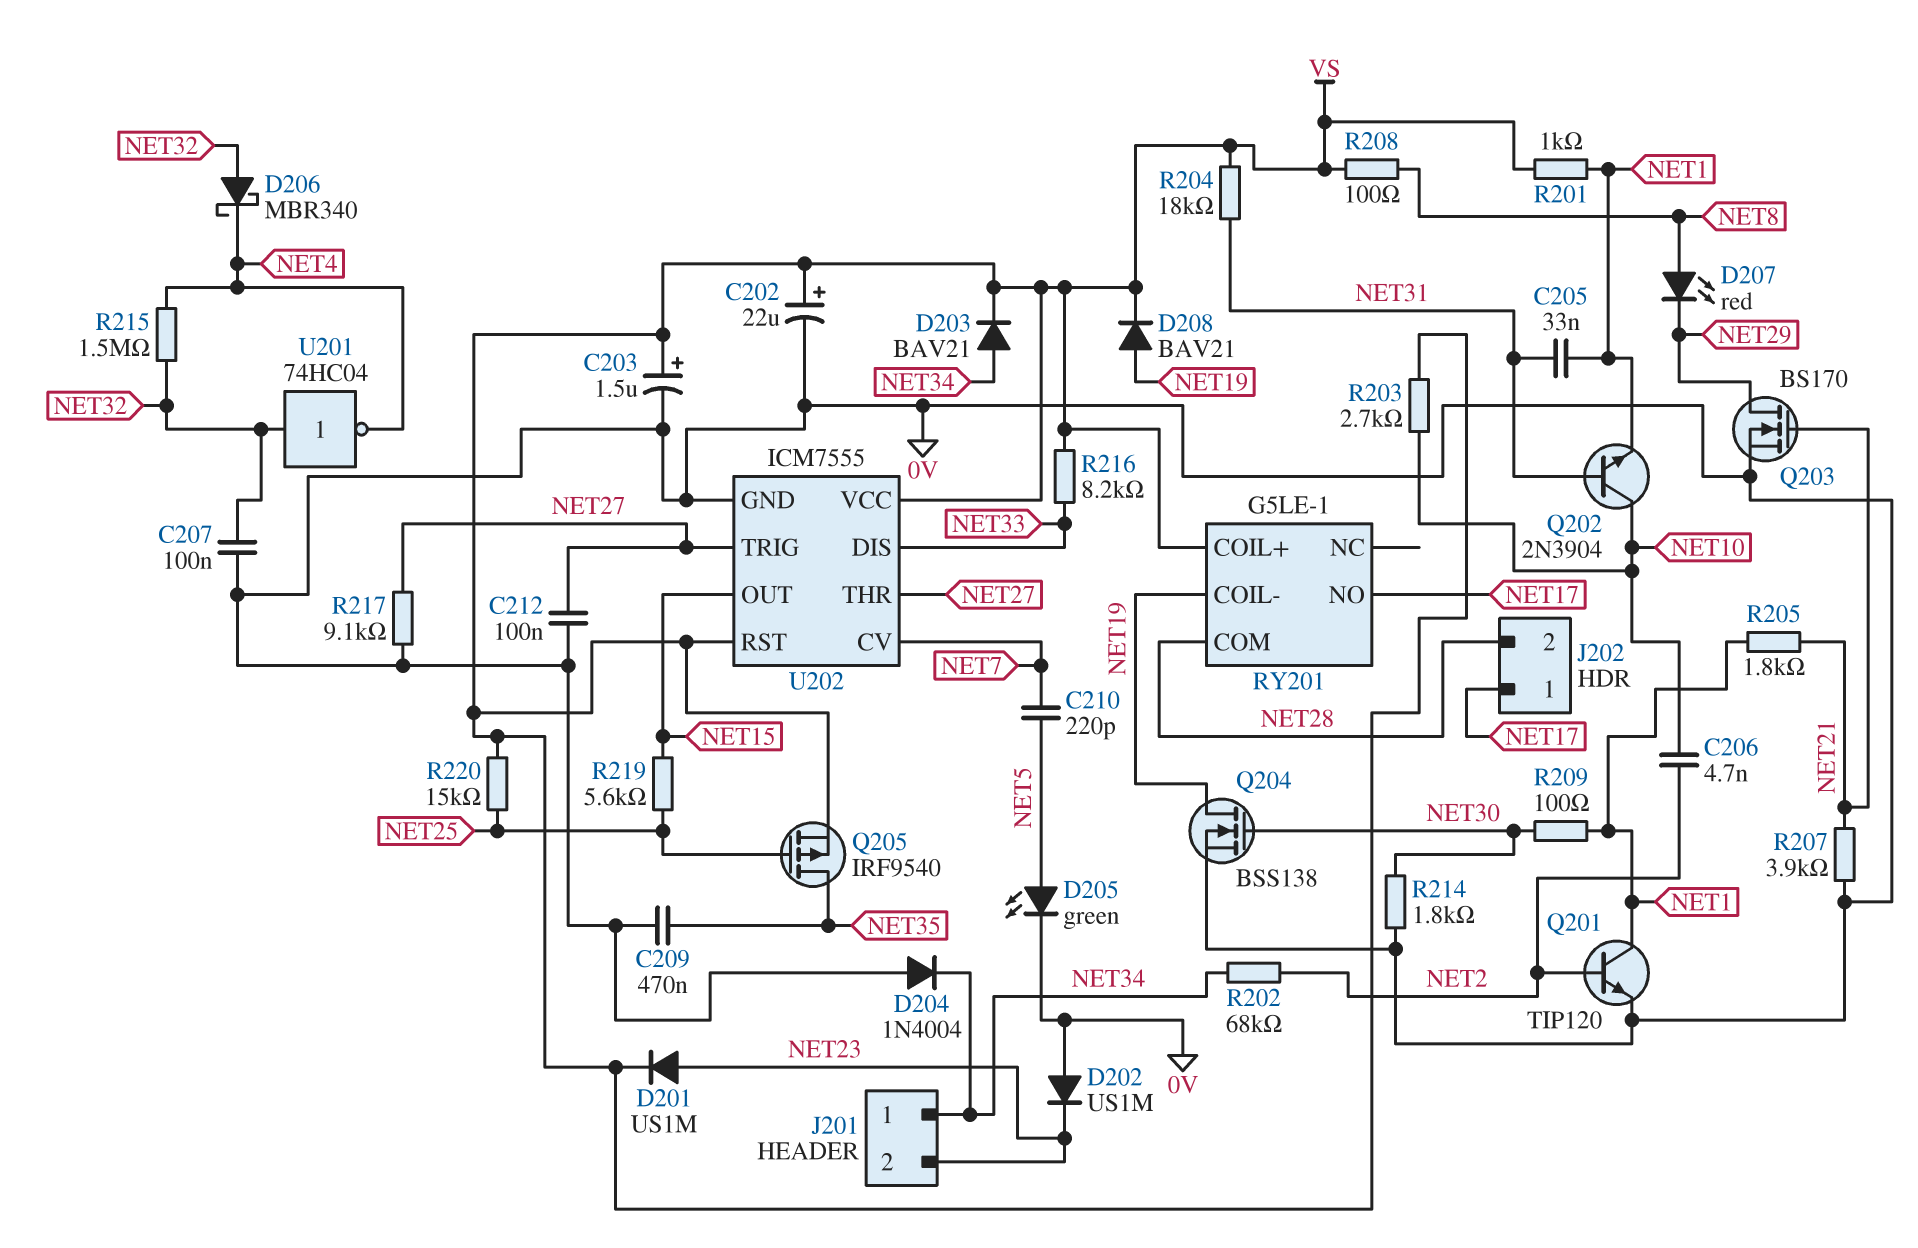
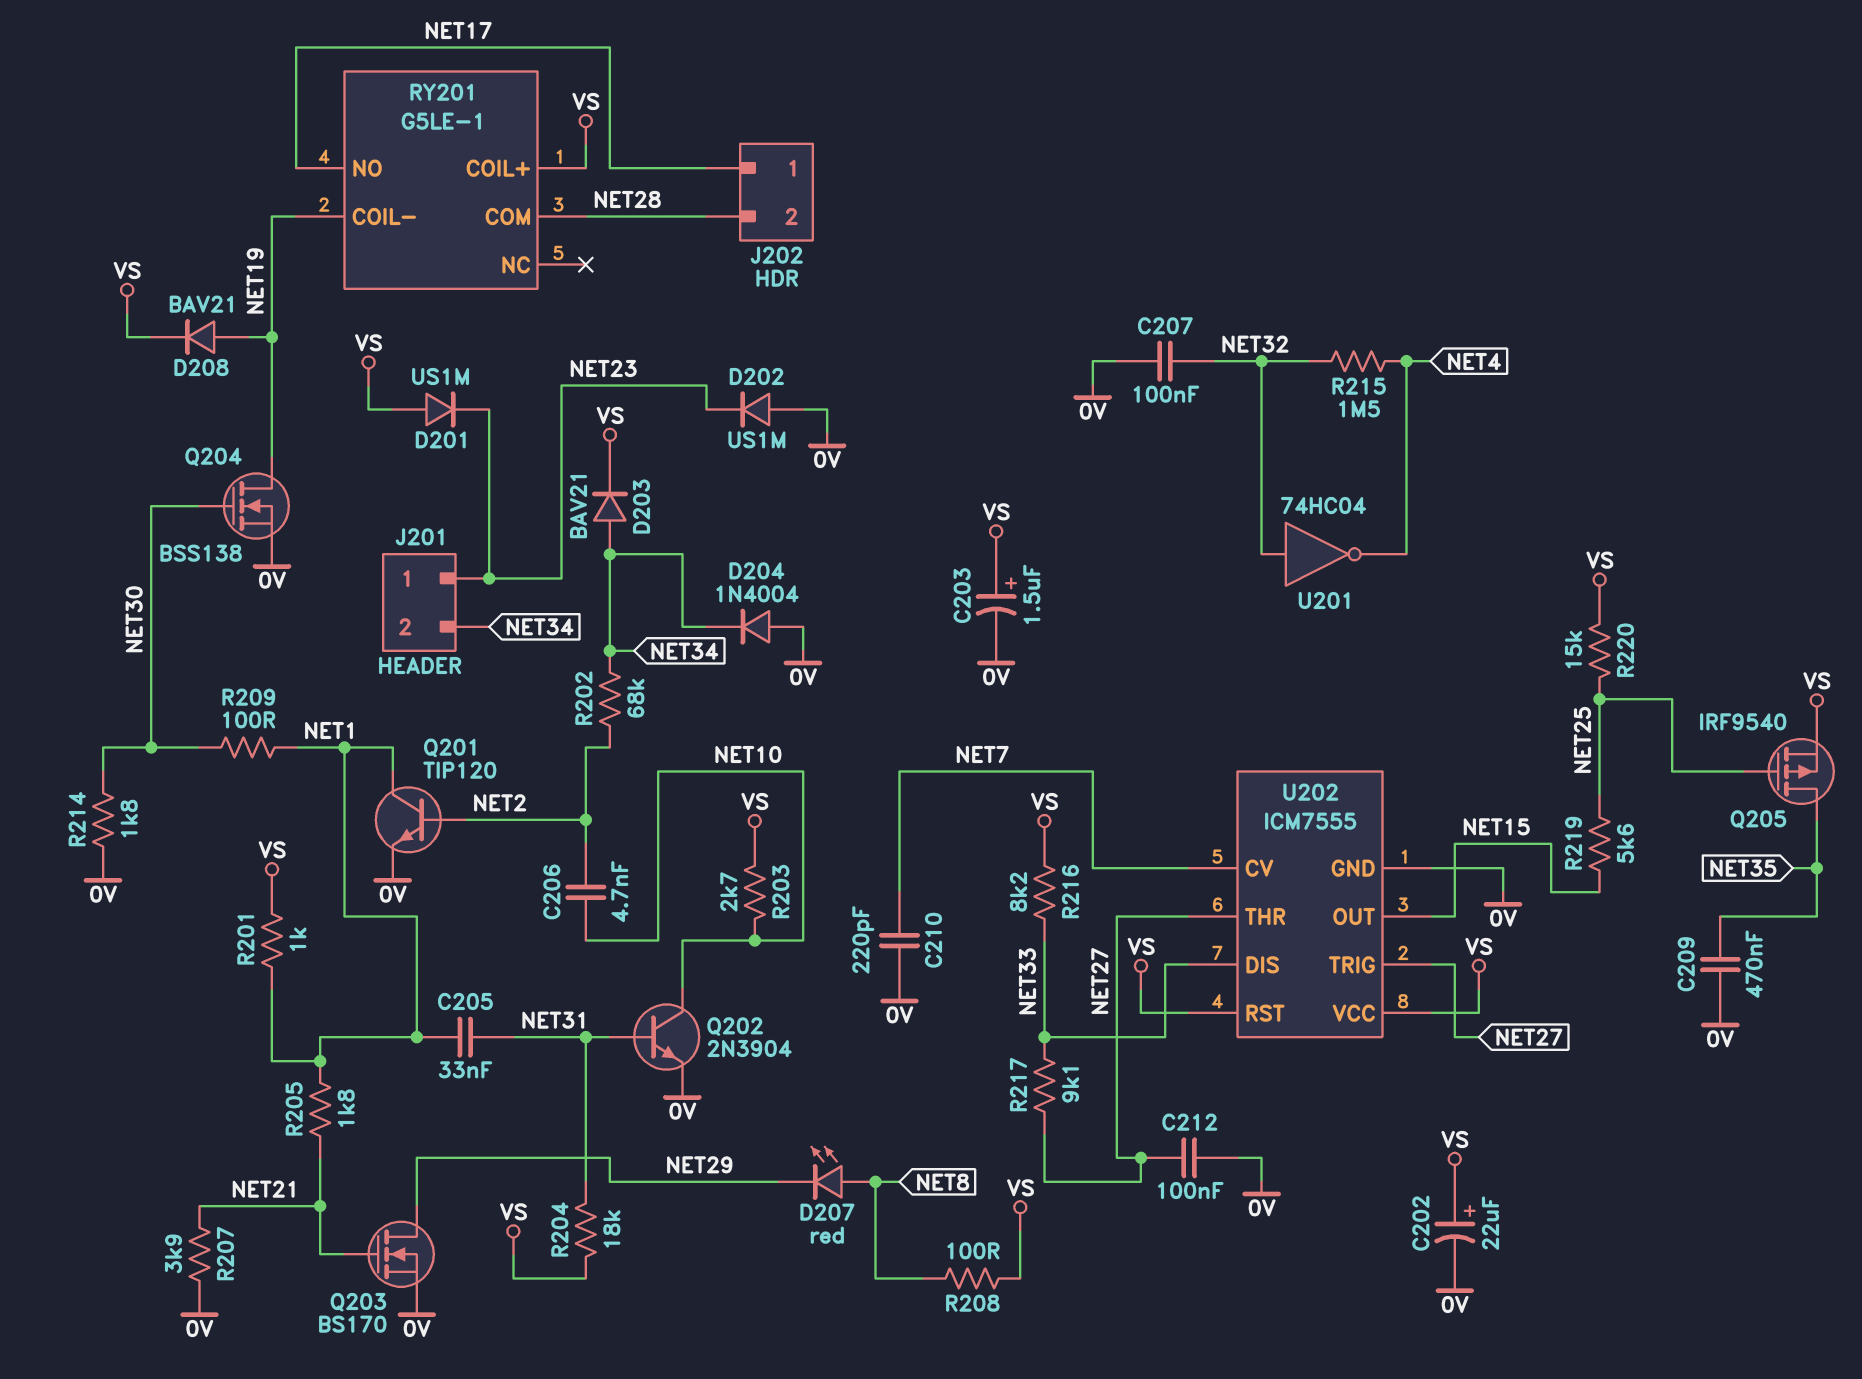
C210: 220pF (NET5, NET7) -> 220pF (0V, NET7)
D201: diode US1M (A NET23, K VS) -> diode US1M (A VS, K NET23)
D205: LED green (A NET5, K 0V) -> none
D206: schottky MBR340 (A NET32, K NET4) -> none
J201 pin 1: NET34 -> NET23
J201 pin 2: NET23 -> NET34
Q202: NPN 2N3904 (B NET31, C NET10, E NET1) -> NPN 2N3904 (B NET31, C NET10, E 0V)
R217: 9.1k (0V, NET27) -> 9.1k (NET27, NET33)

